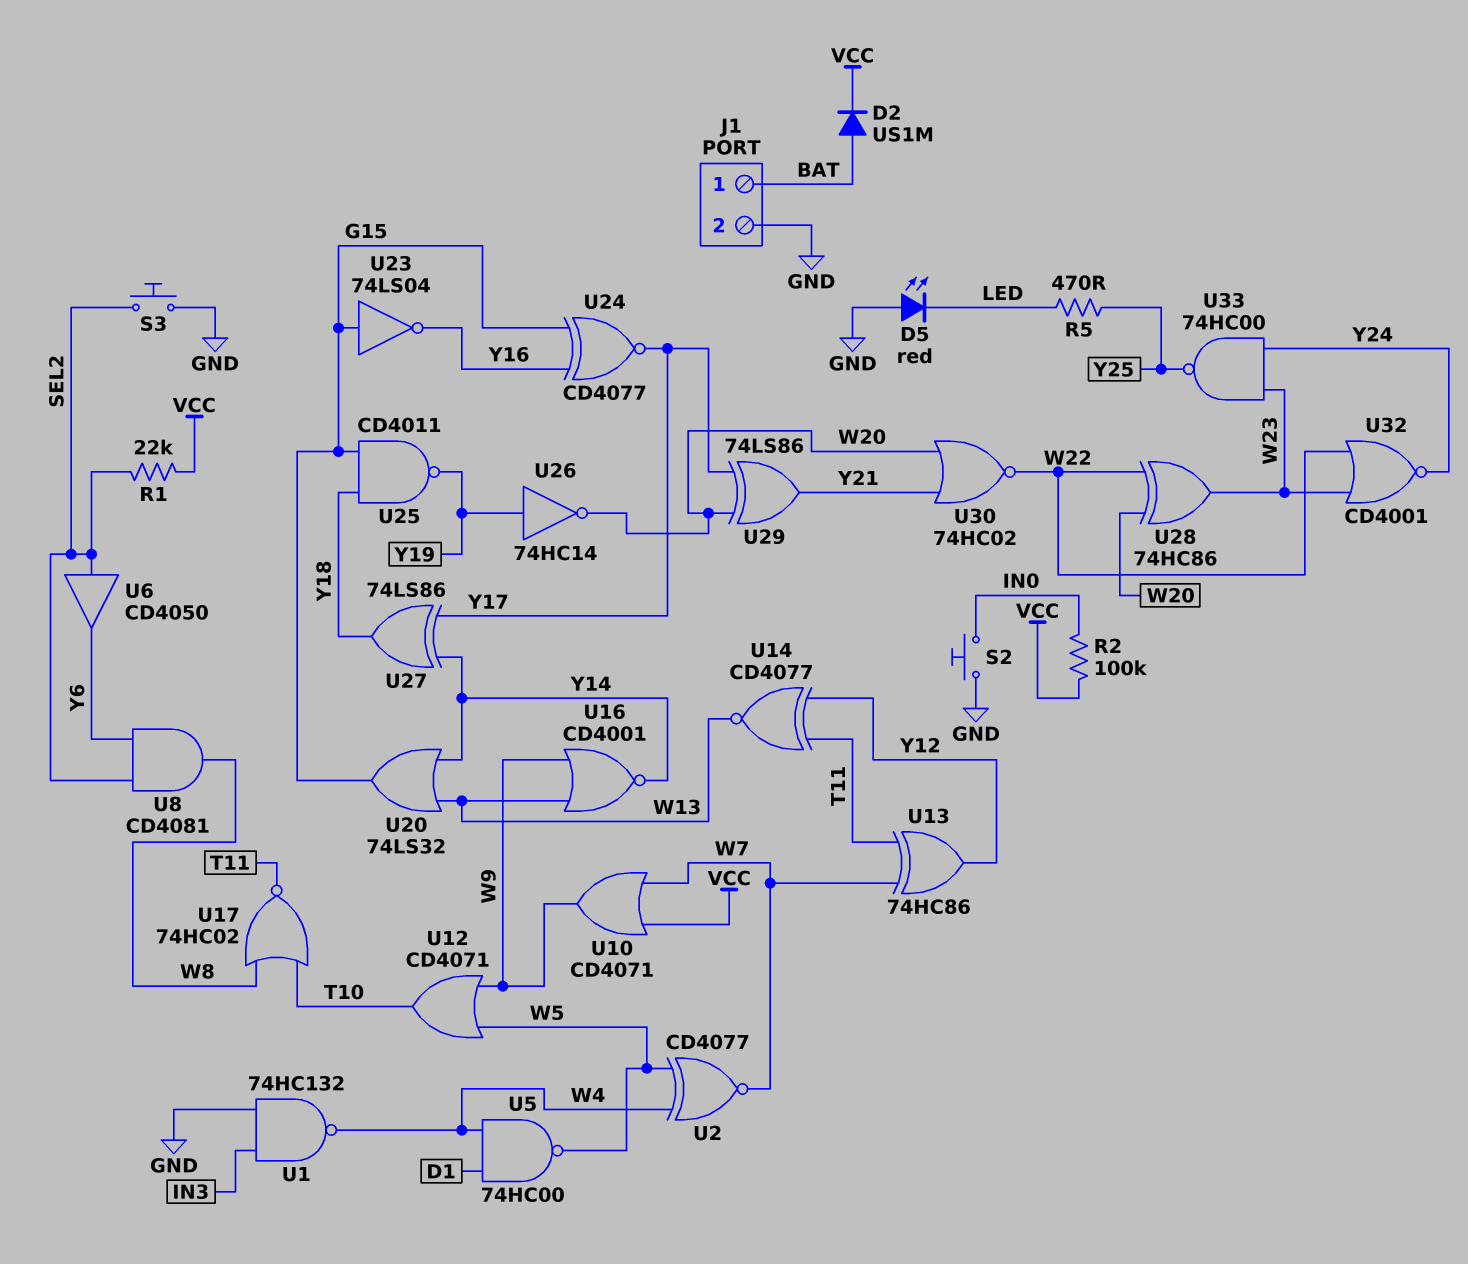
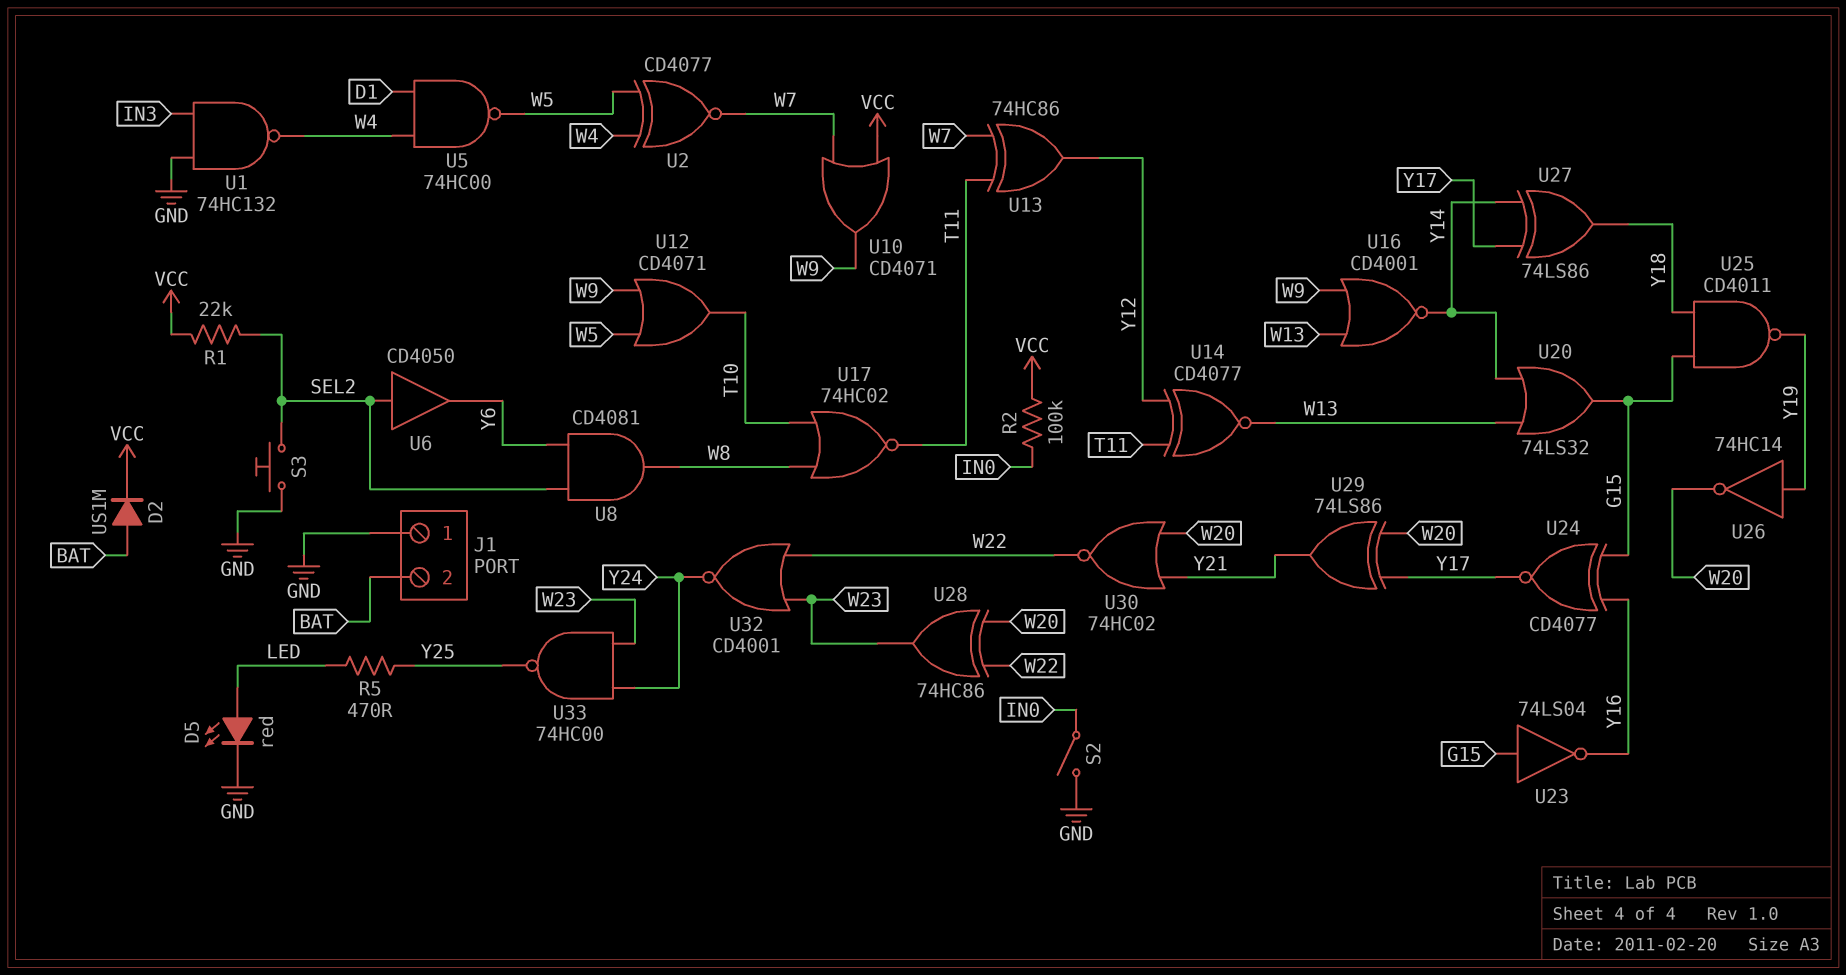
D5: LED red (A GND, K LED) -> LED red (A LED, K GND)
J1 pin 1: BAT -> GND
J1 pin 2: GND -> BAT
S2: button (GND, IN0) -> switch (GND, IN0)

